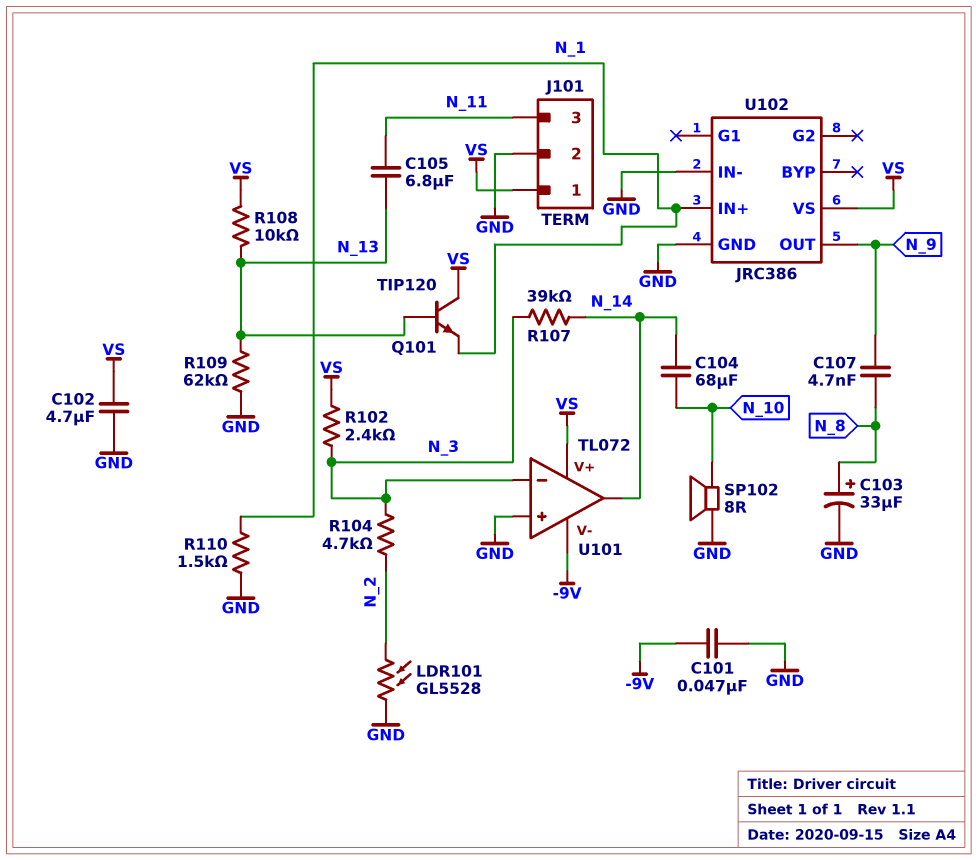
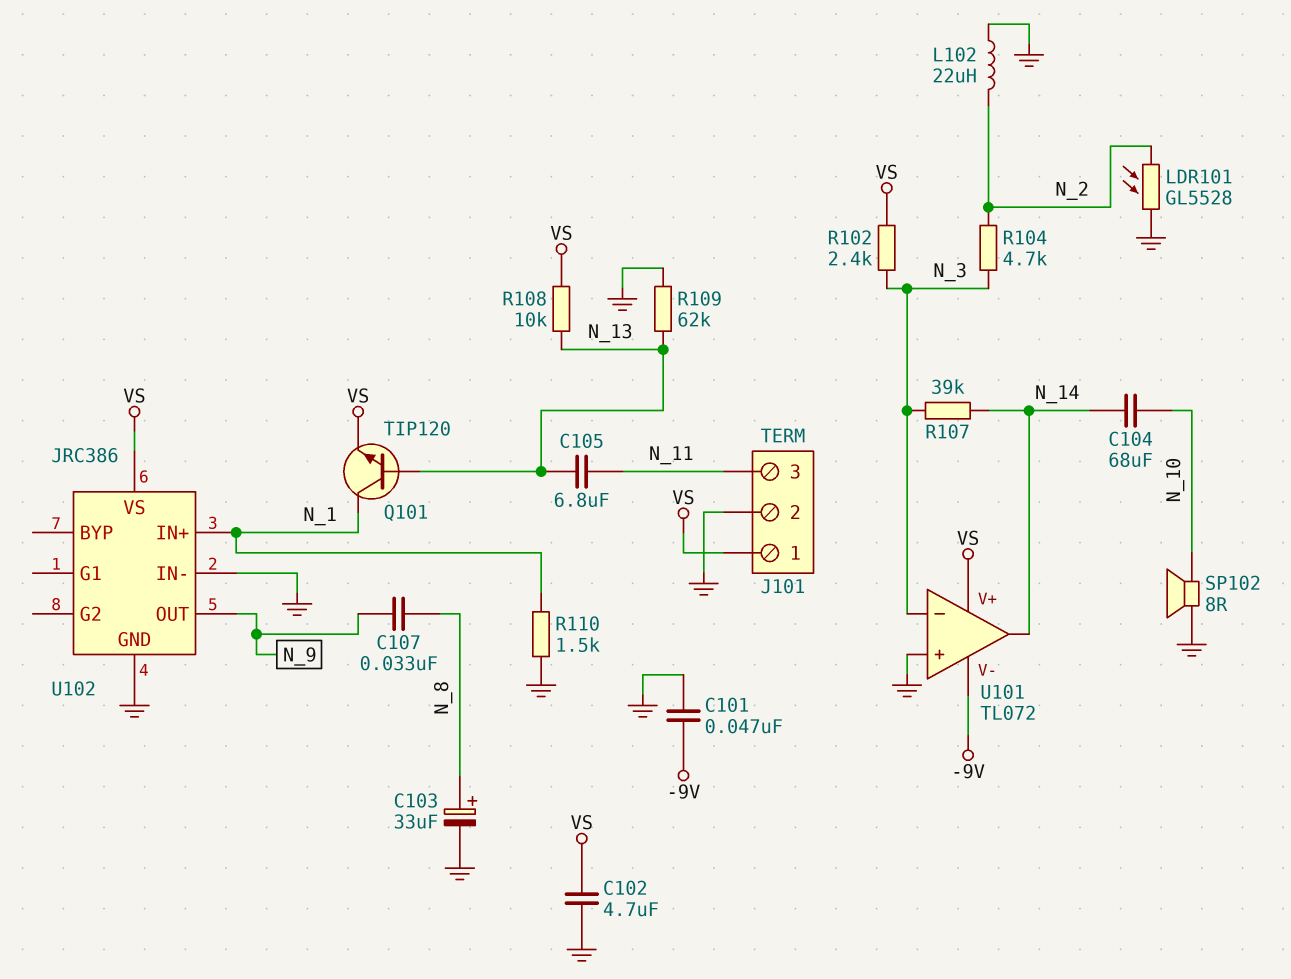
C107: 4.7nF (N_8, N_9) -> 33nF (N_8, N_9)
L102: none -> 22uH (GND, N_2)
Q101: NPN TIP120 (B N_13, C VS, E N_1) -> NPN TIP120 (B N_13, C N_1, E VS)

